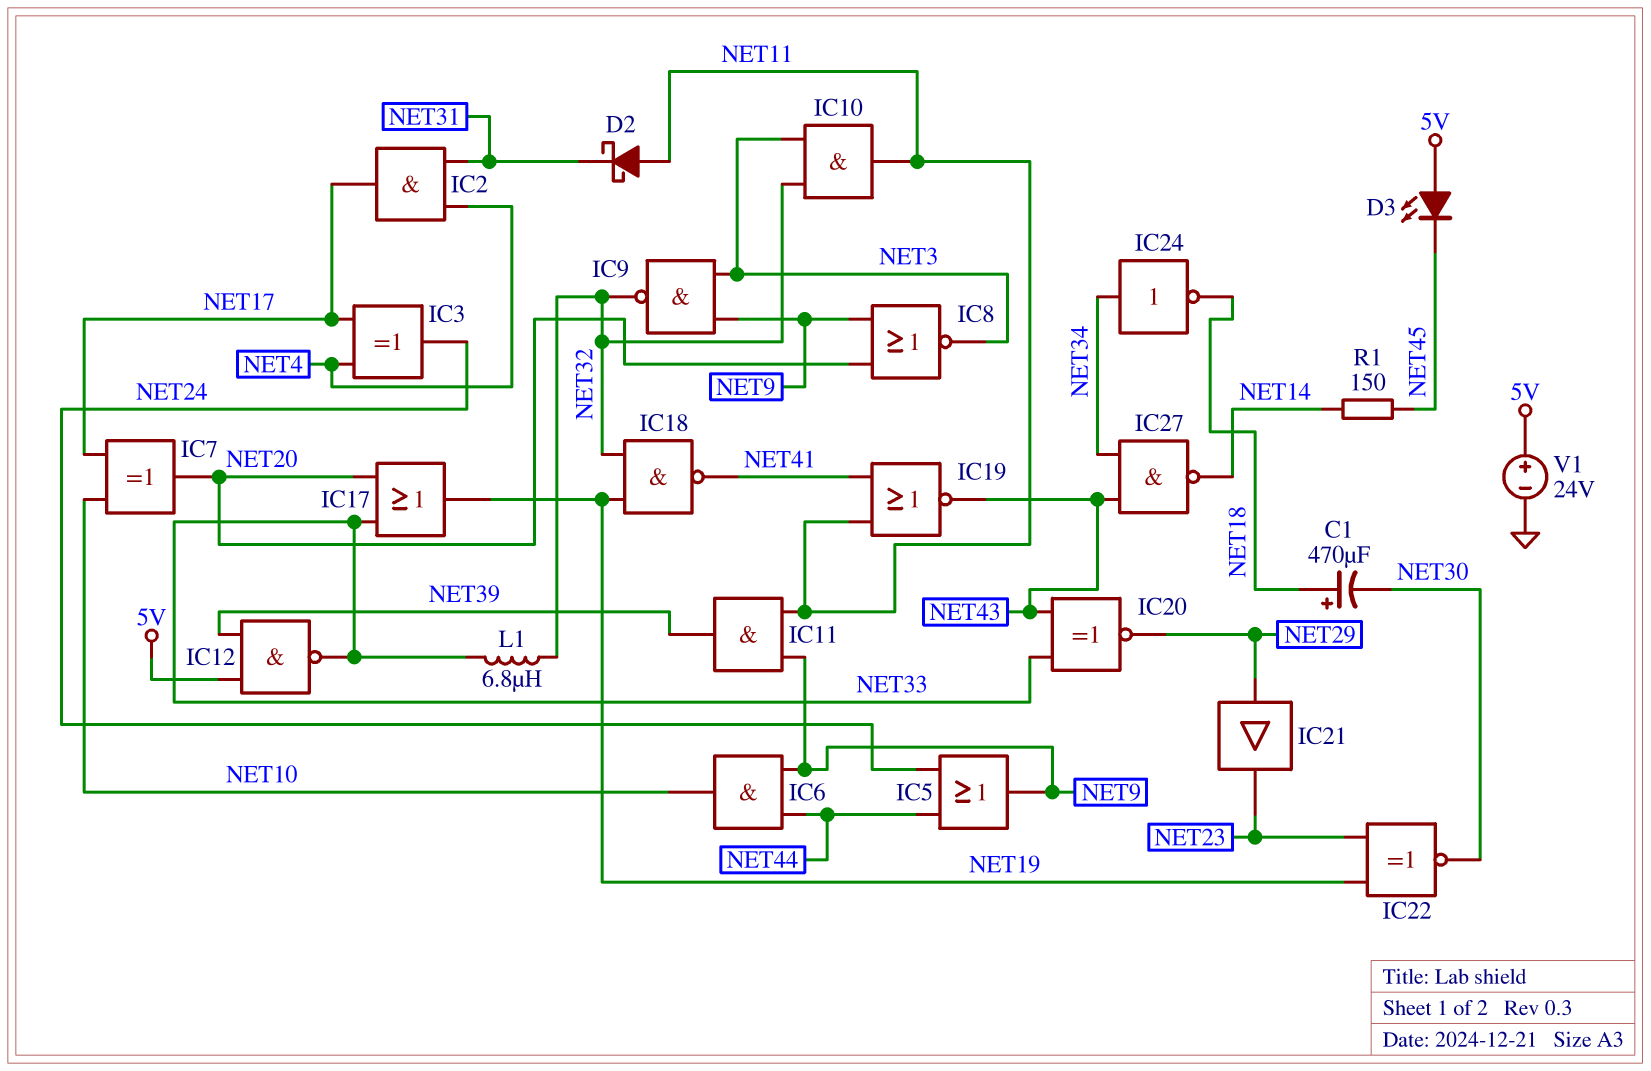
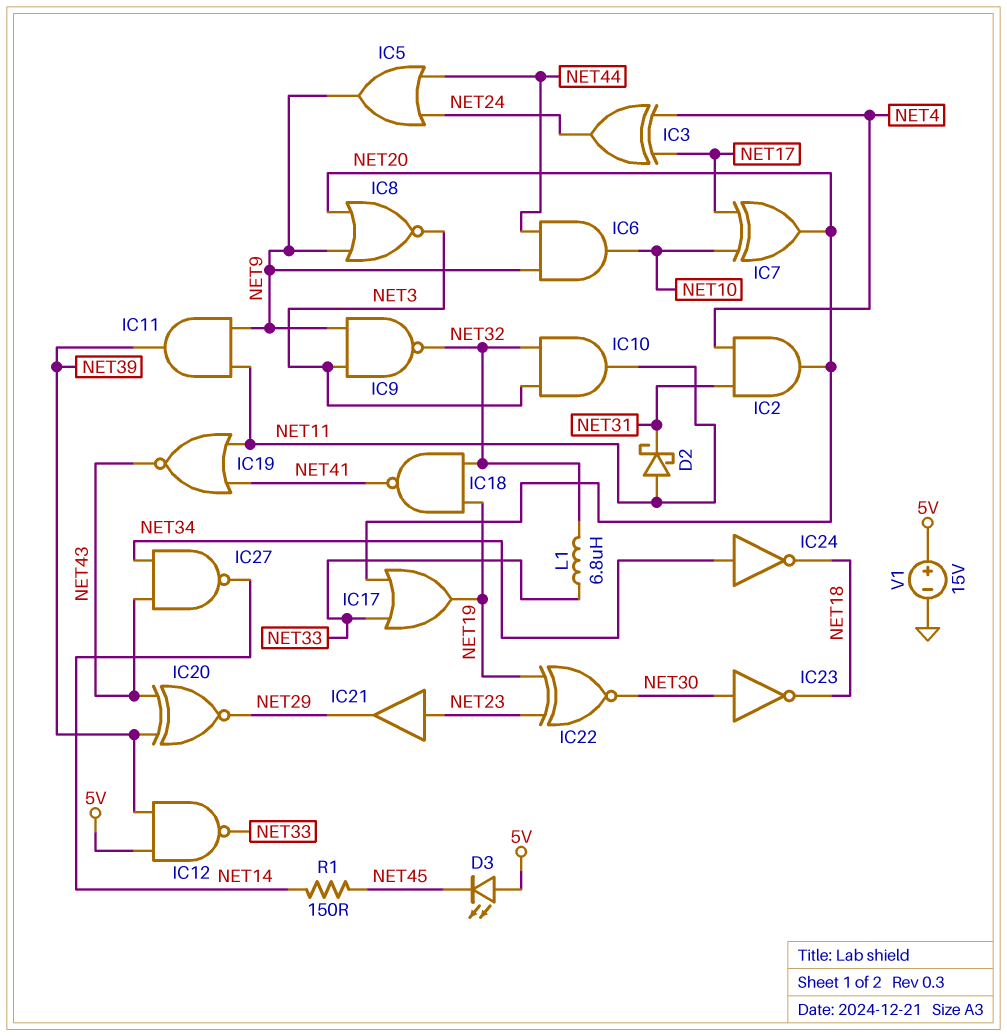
C1: 470uF (plus NET18, minus NET30) -> none
IC2: AND (in NET4, in NET31, out NET17) -> AND (in NET4, in NET31, out NET20)
IC20: XNOR (in NET33, in NET43, out NET29) -> XNOR (in NET39, in NET43, out NET29)
IC21: buffer (in NET29, out NET23) -> buffer (in NET23, out NET29)
IC23: none -> NOT (in NET30, out NET18)
V1: 24V (plus 5V, minus GND) -> 15V (plus 5V, minus GND)

